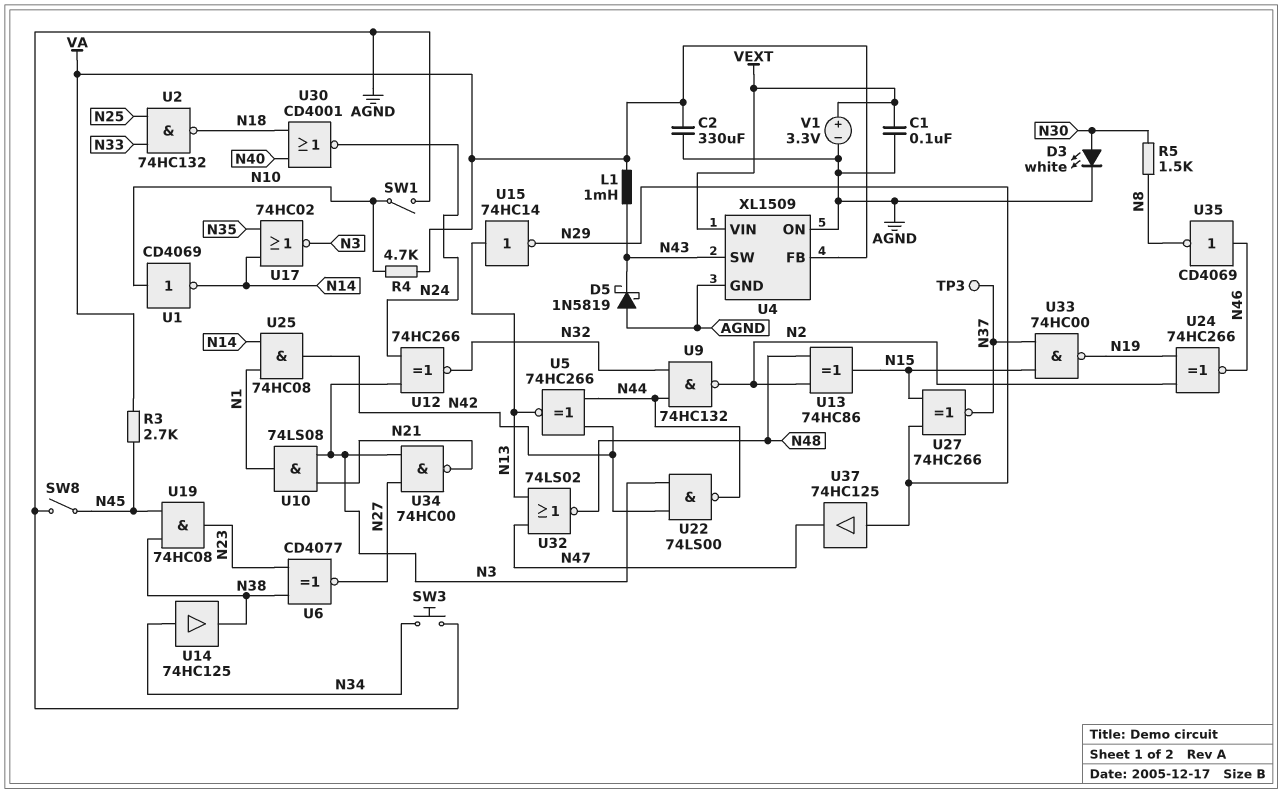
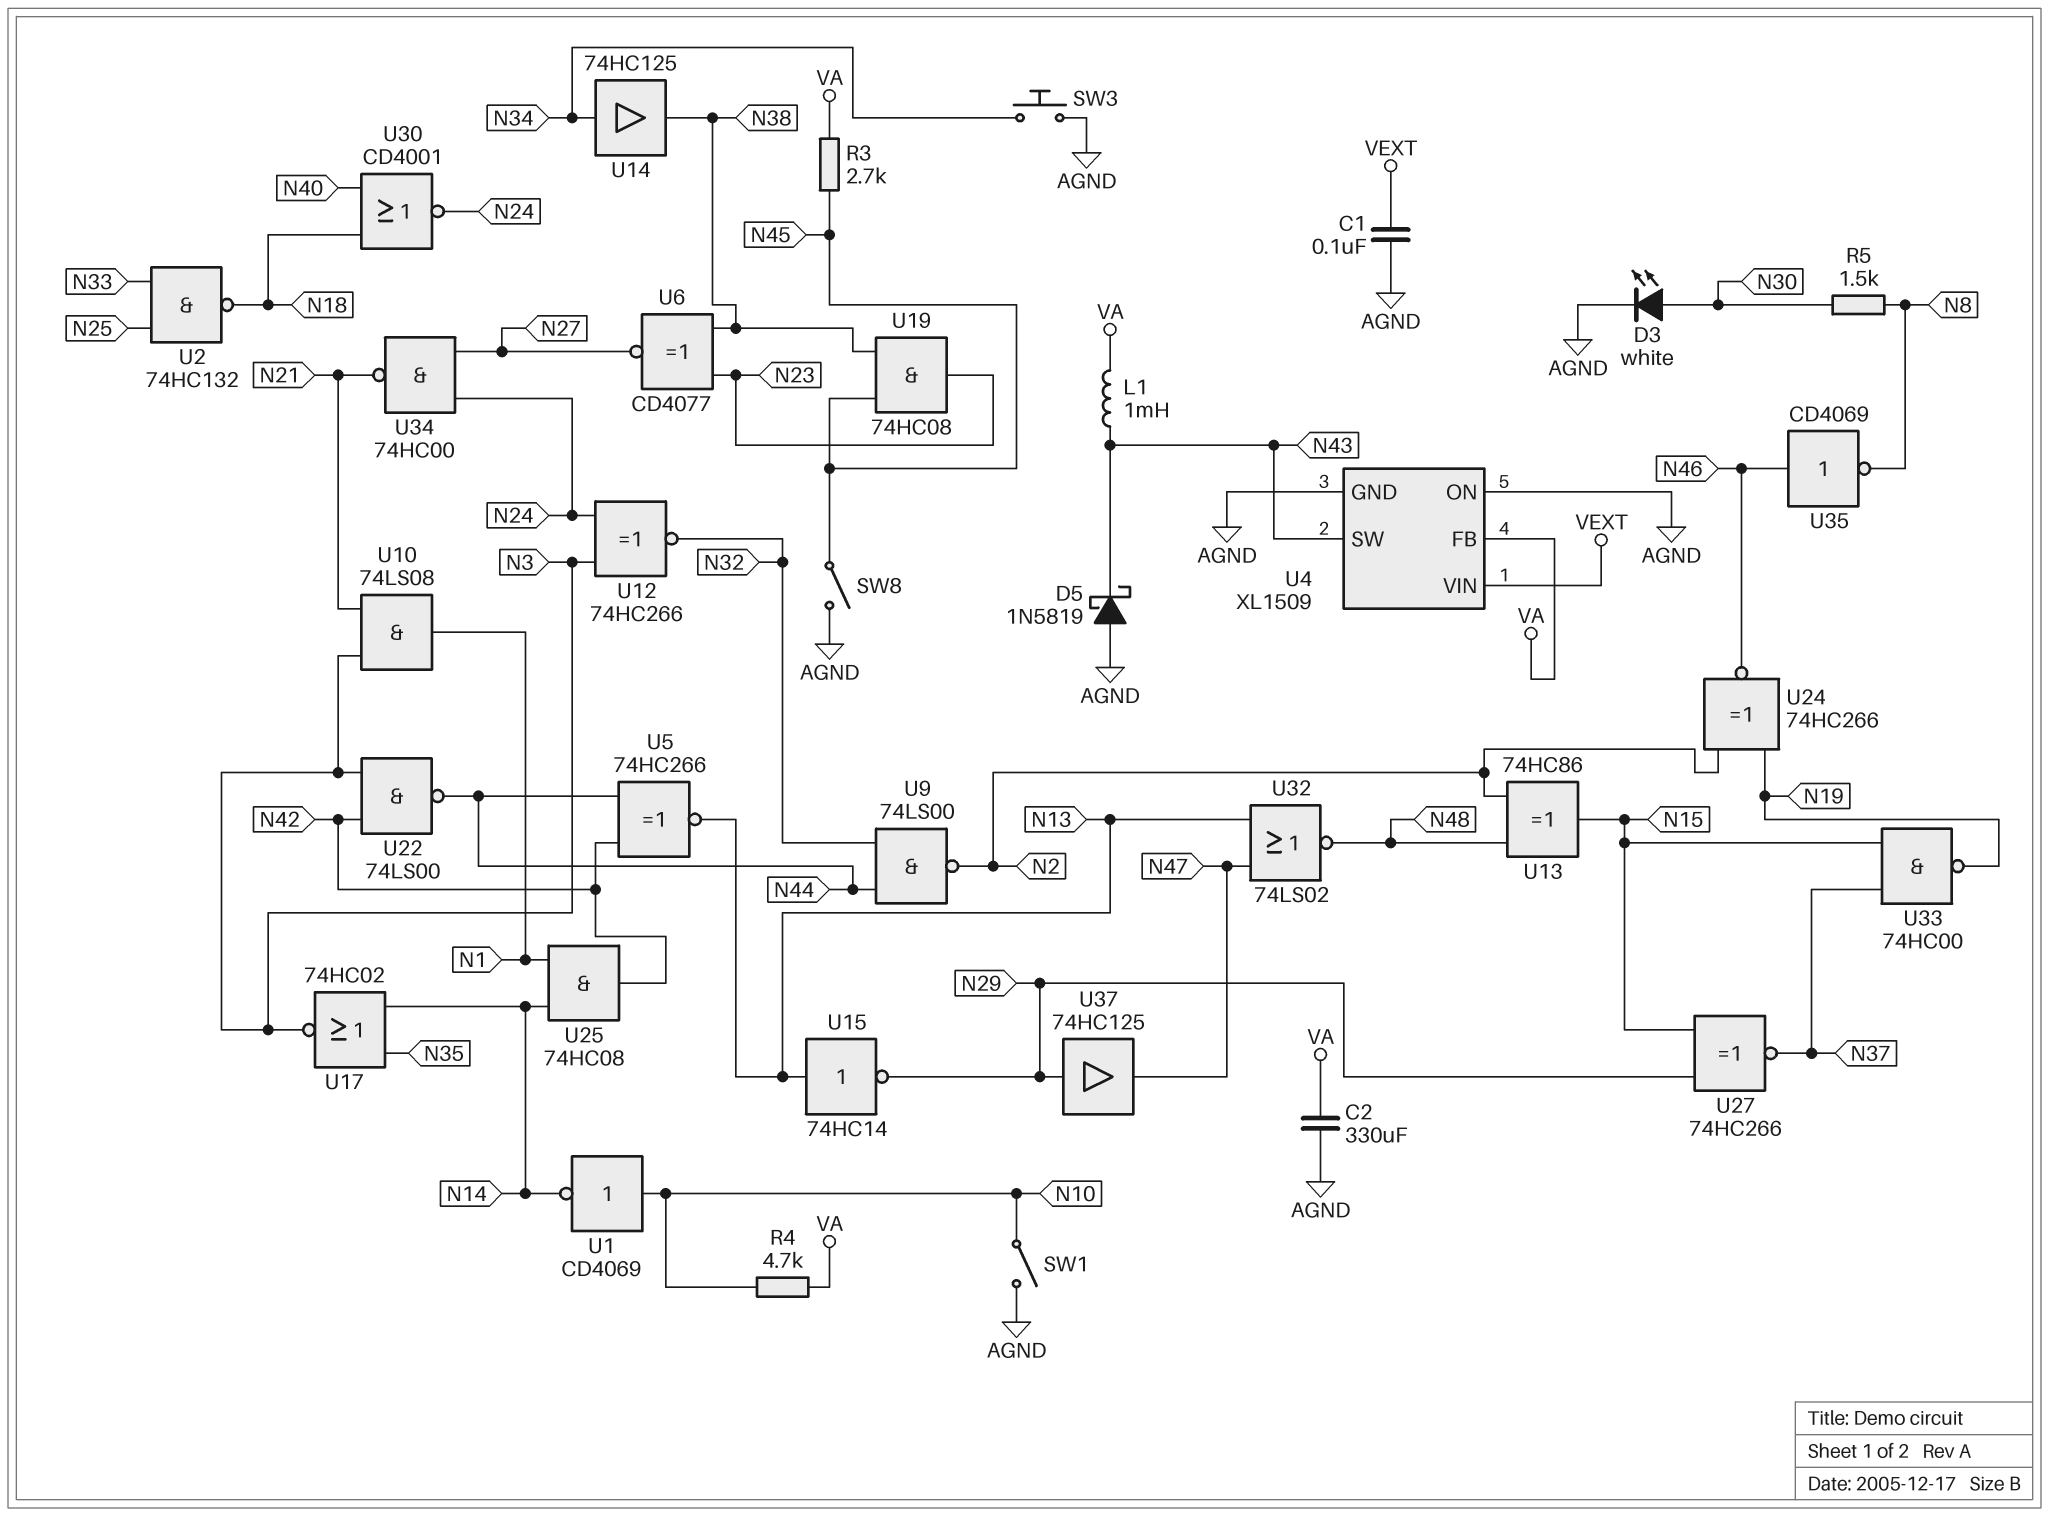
TP3: test point (N37) -> none
U9: NAND 74HC132 (in N32, in N44, out N2) -> NAND 74LS00 (in N32, in N44, out N2)
U34: NAND 74HC00 (in N3, in N27, out N21) -> NAND 74HC00 (in N24, in N27, out N21)
V1: 3.3V (plus VEXT, minus AGND) -> none

